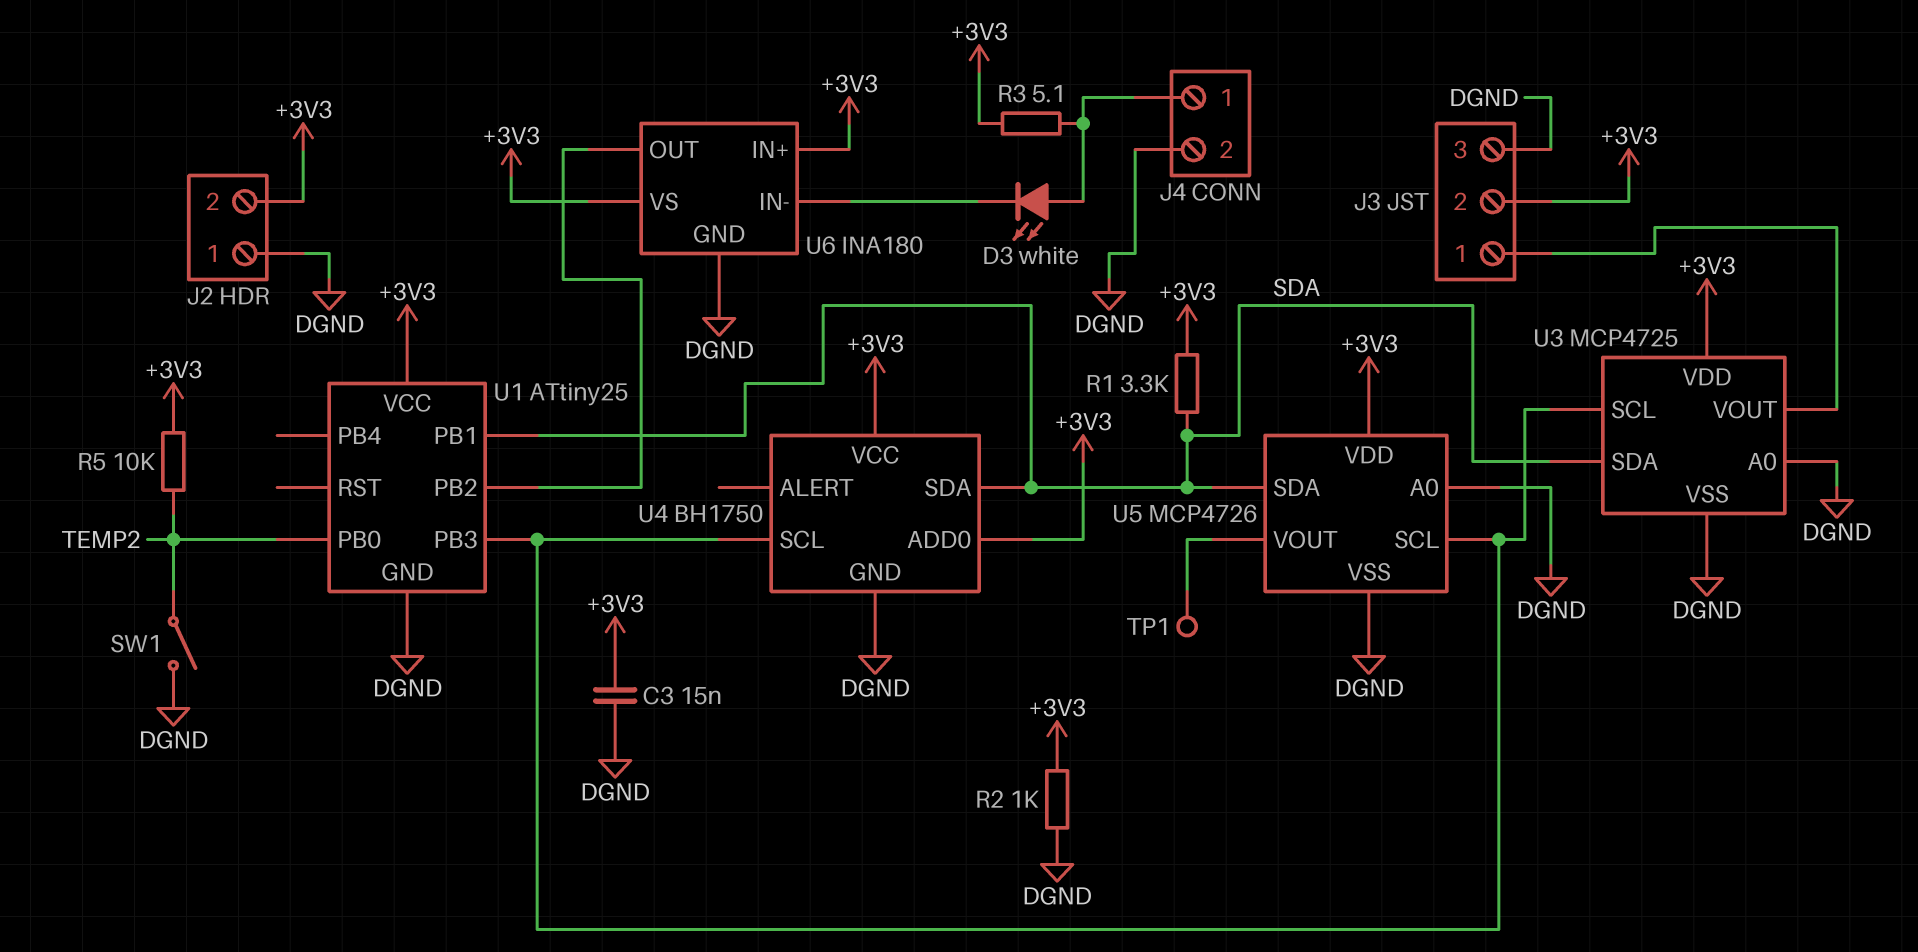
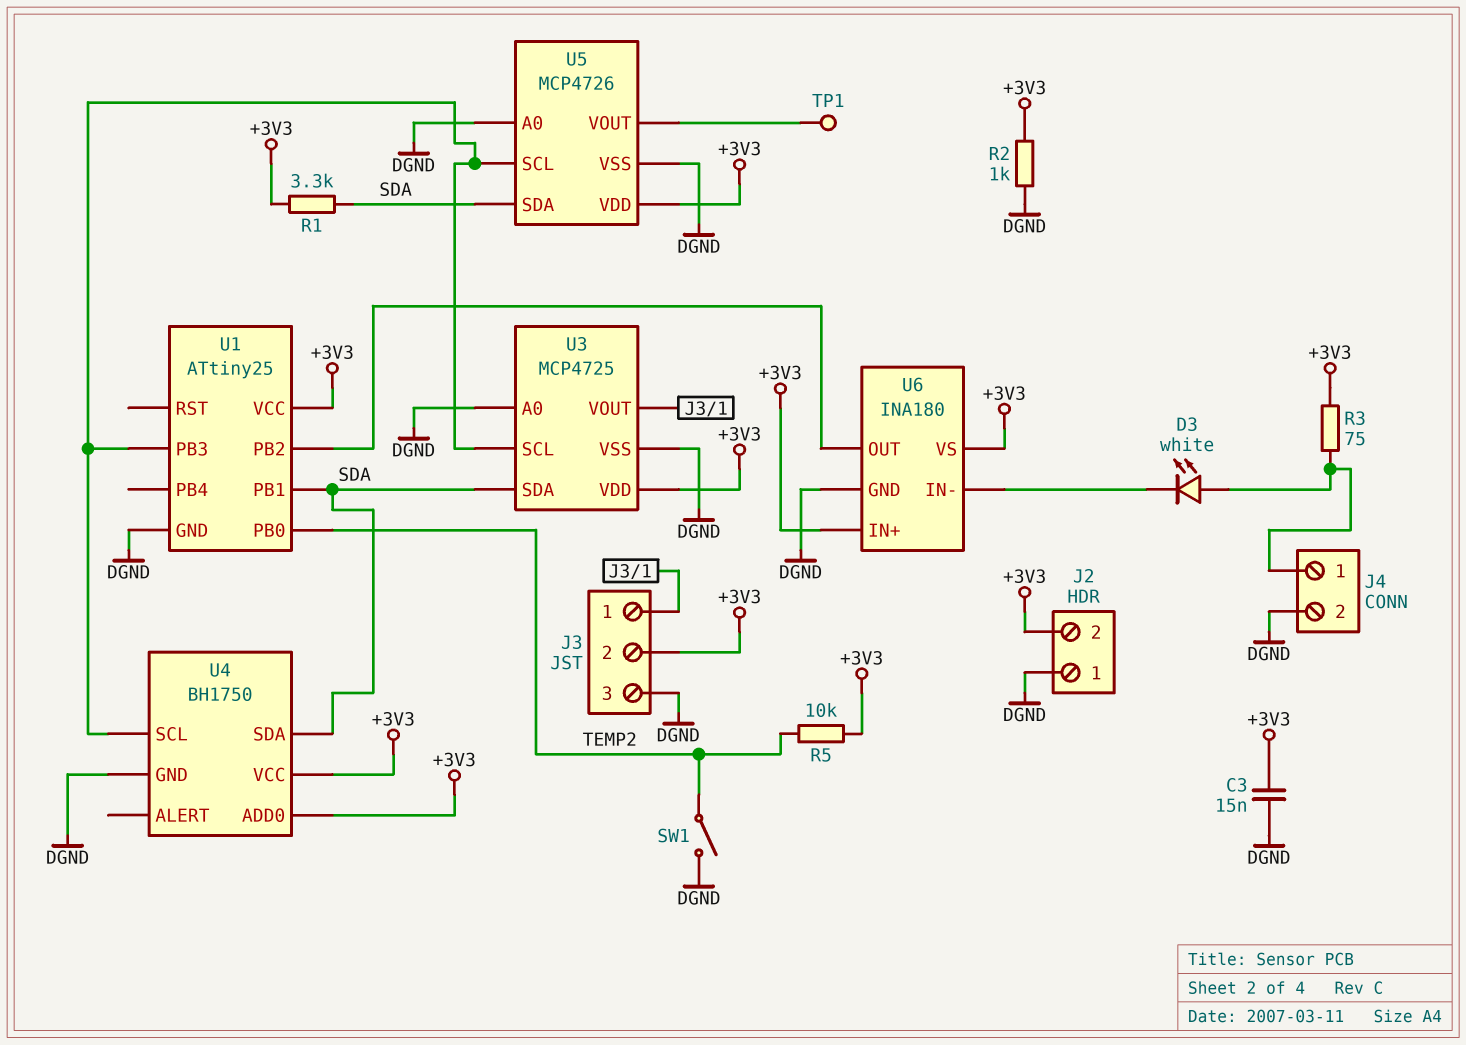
R3: 5.1 (+3V3, J4/1) -> 75 (+3V3, J4/1)

